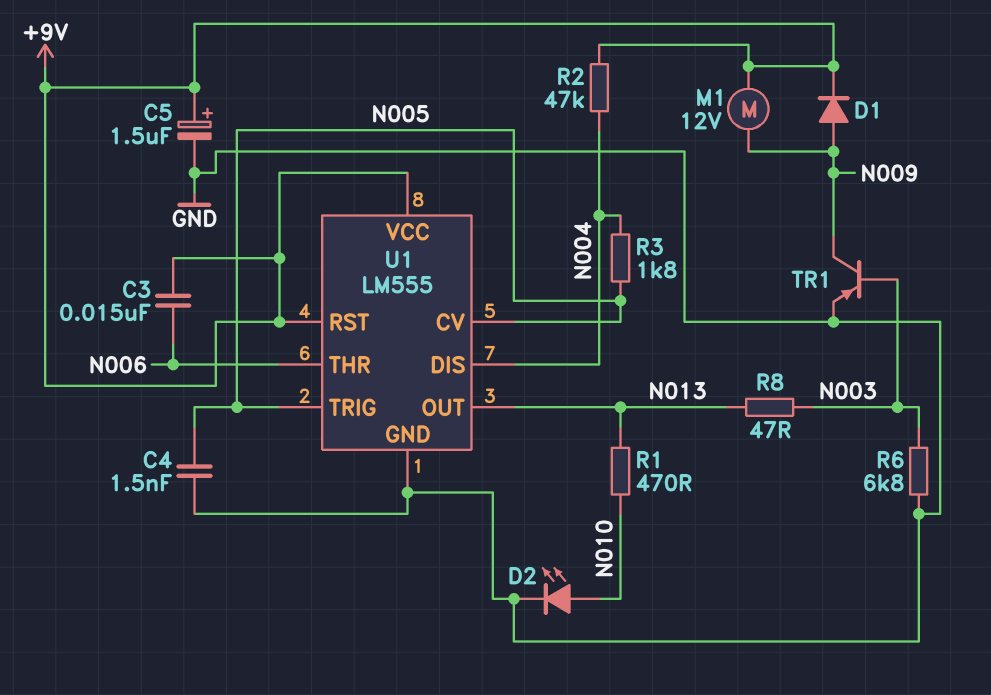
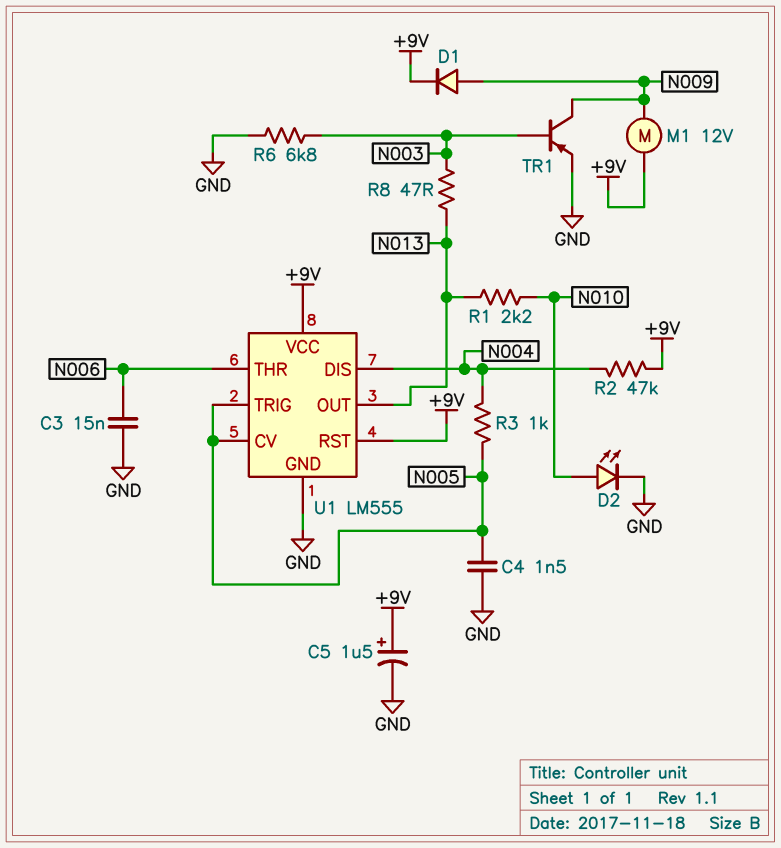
C3: 15nF (+9V, N006) -> 15nF (GND, N006)
R1: 470 (N010, N013) -> 2.2k (N010, N013)
R3: 1.8k (N004, N005) -> 1k (N004, N005)

